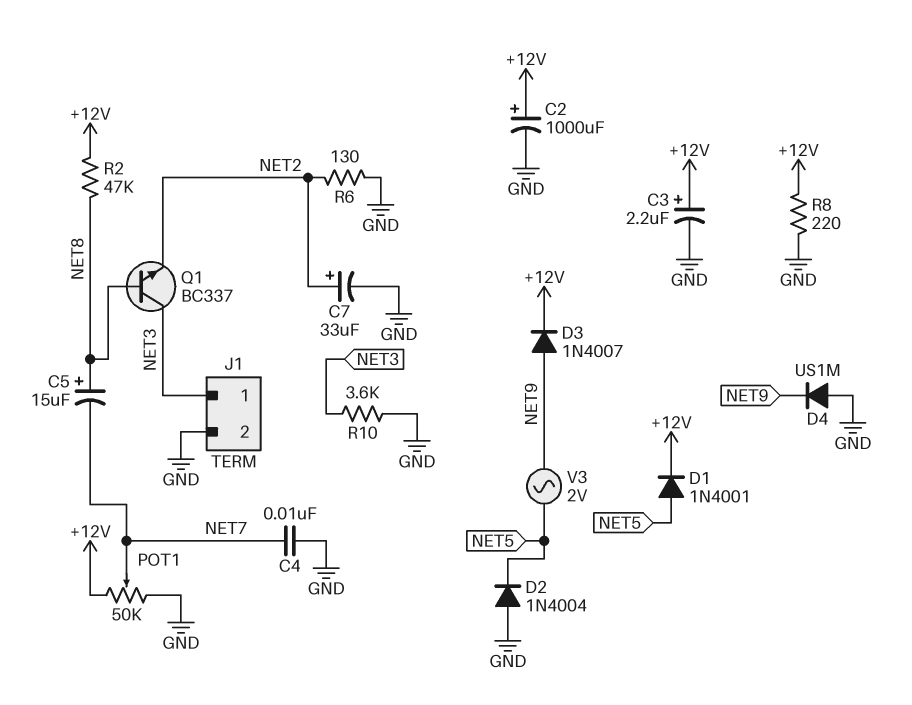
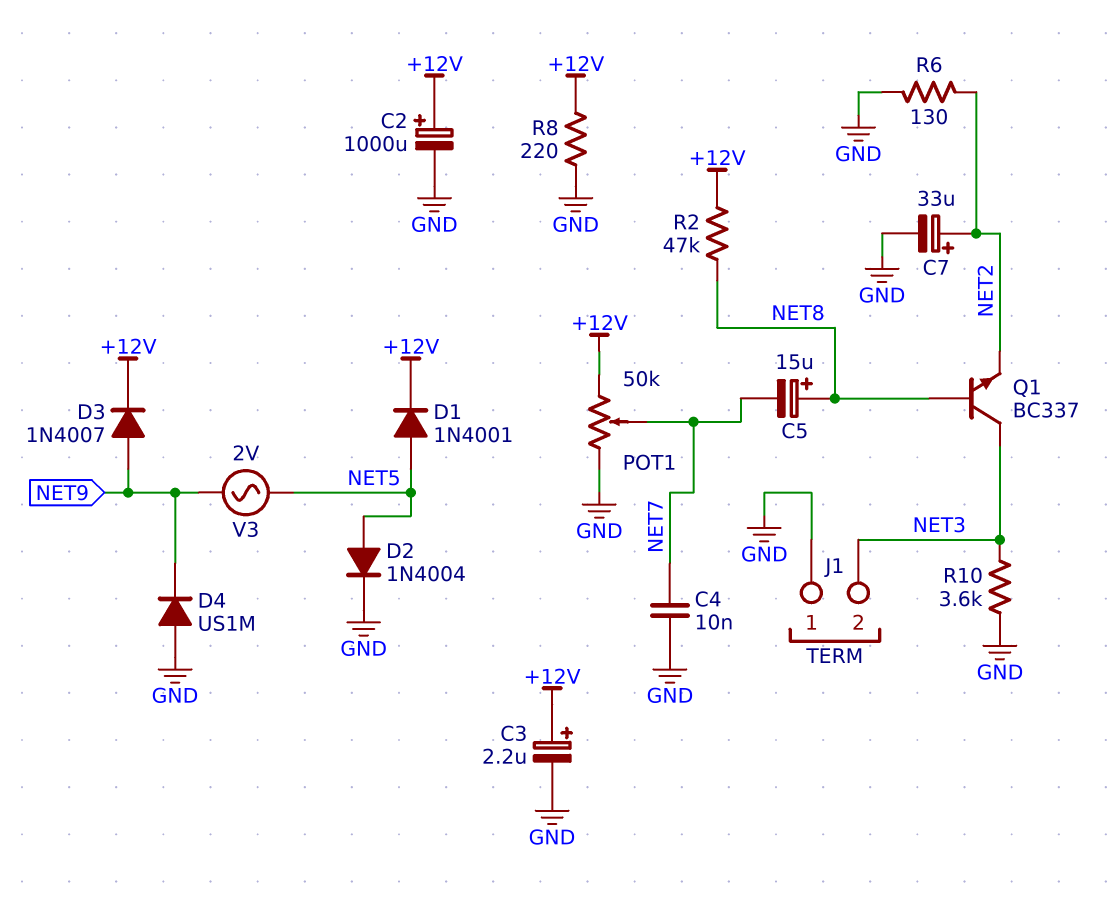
D2: diode 1N4004 (A GND, K NET5) -> diode 1N4004 (A NET5, K GND)
J1 pin 1: NET3 -> GND
J1 pin 2: GND -> NET3

